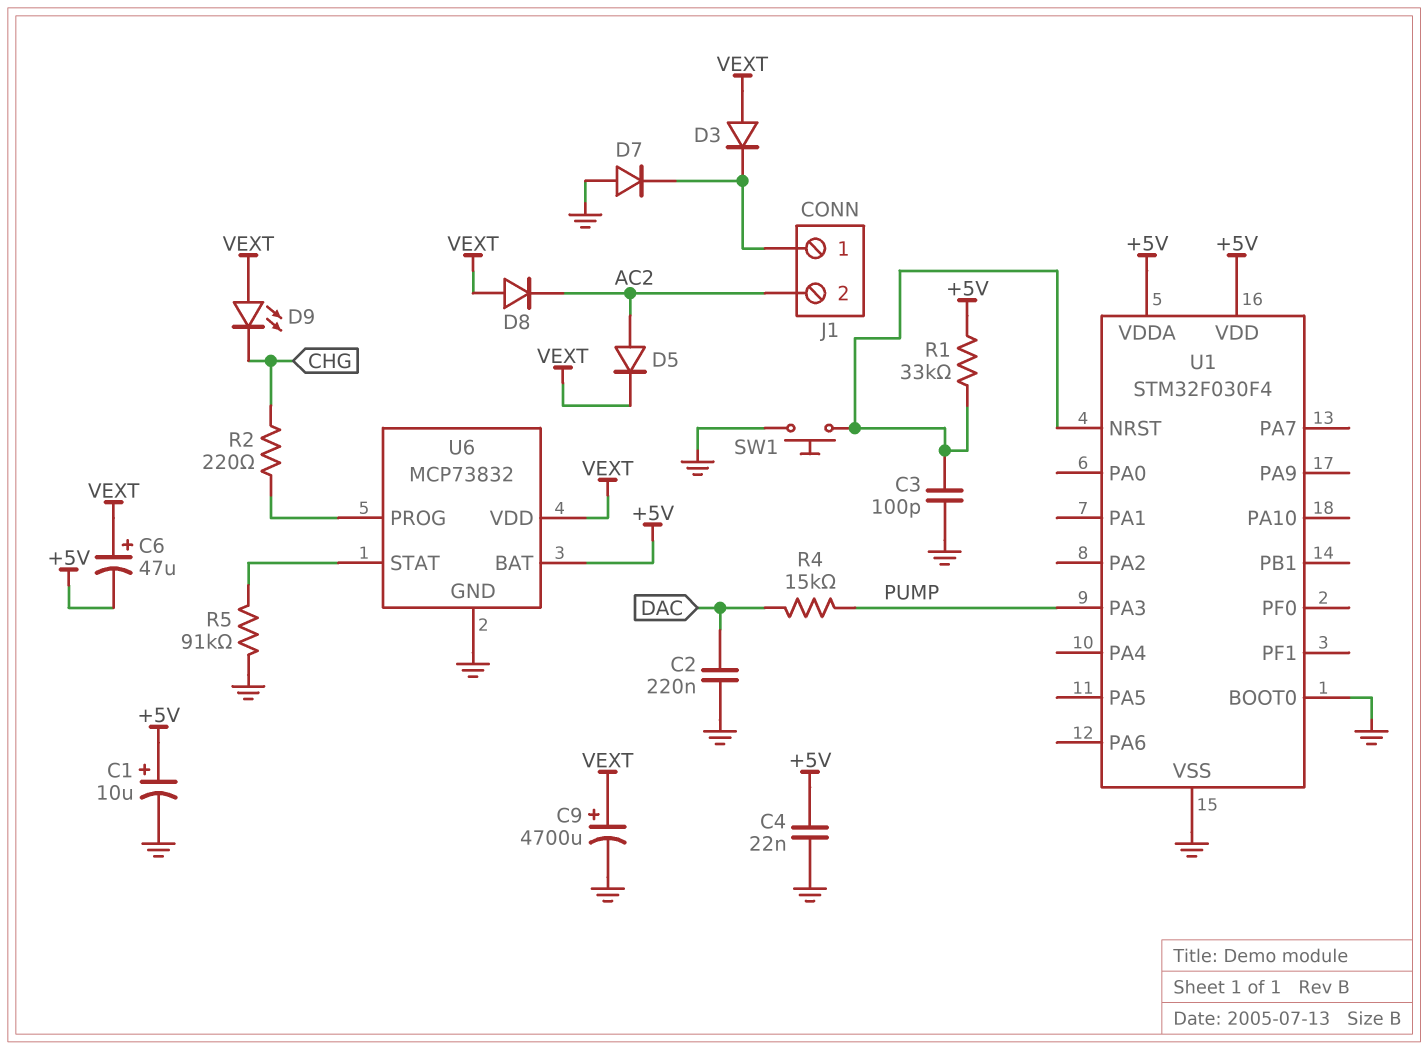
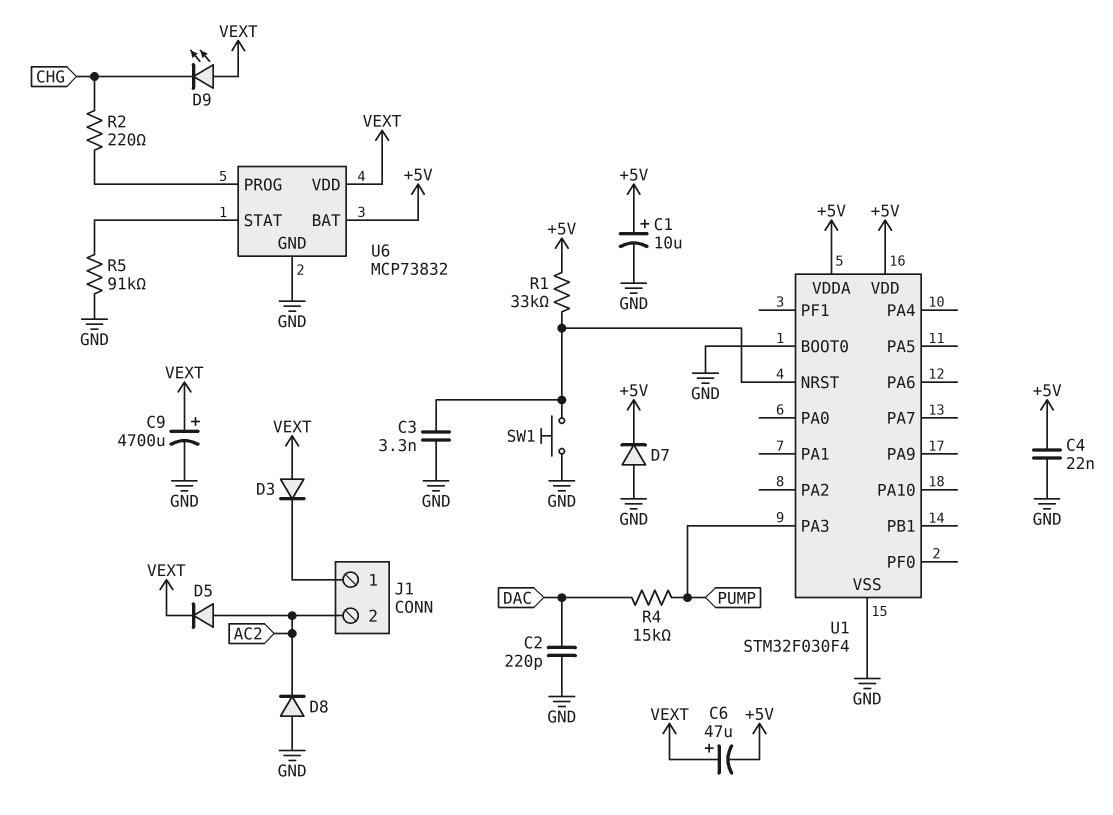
C2: 220nF (DAC, GND) -> 220pF (DAC, GND)
C3: 100pF (GND, U1/NRST) -> 3.3nF (GND, U1/NRST)
D7: diode (A GND, K J1/1) -> diode (A GND, K +5V)
D8: diode (A VEXT, K AC2) -> diode (A GND, K AC2)

